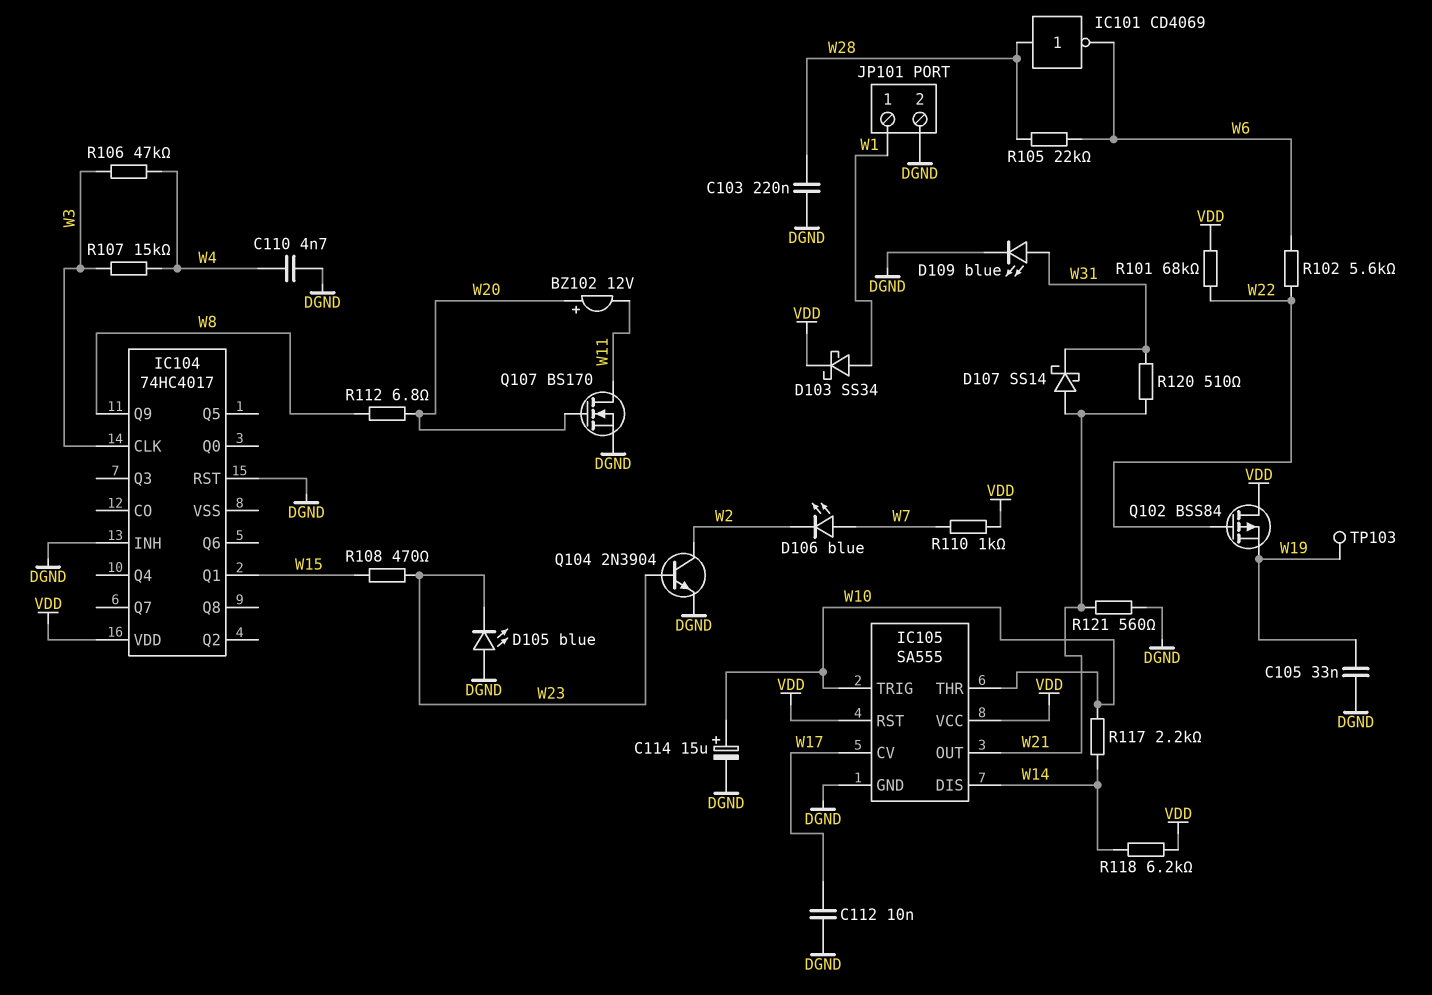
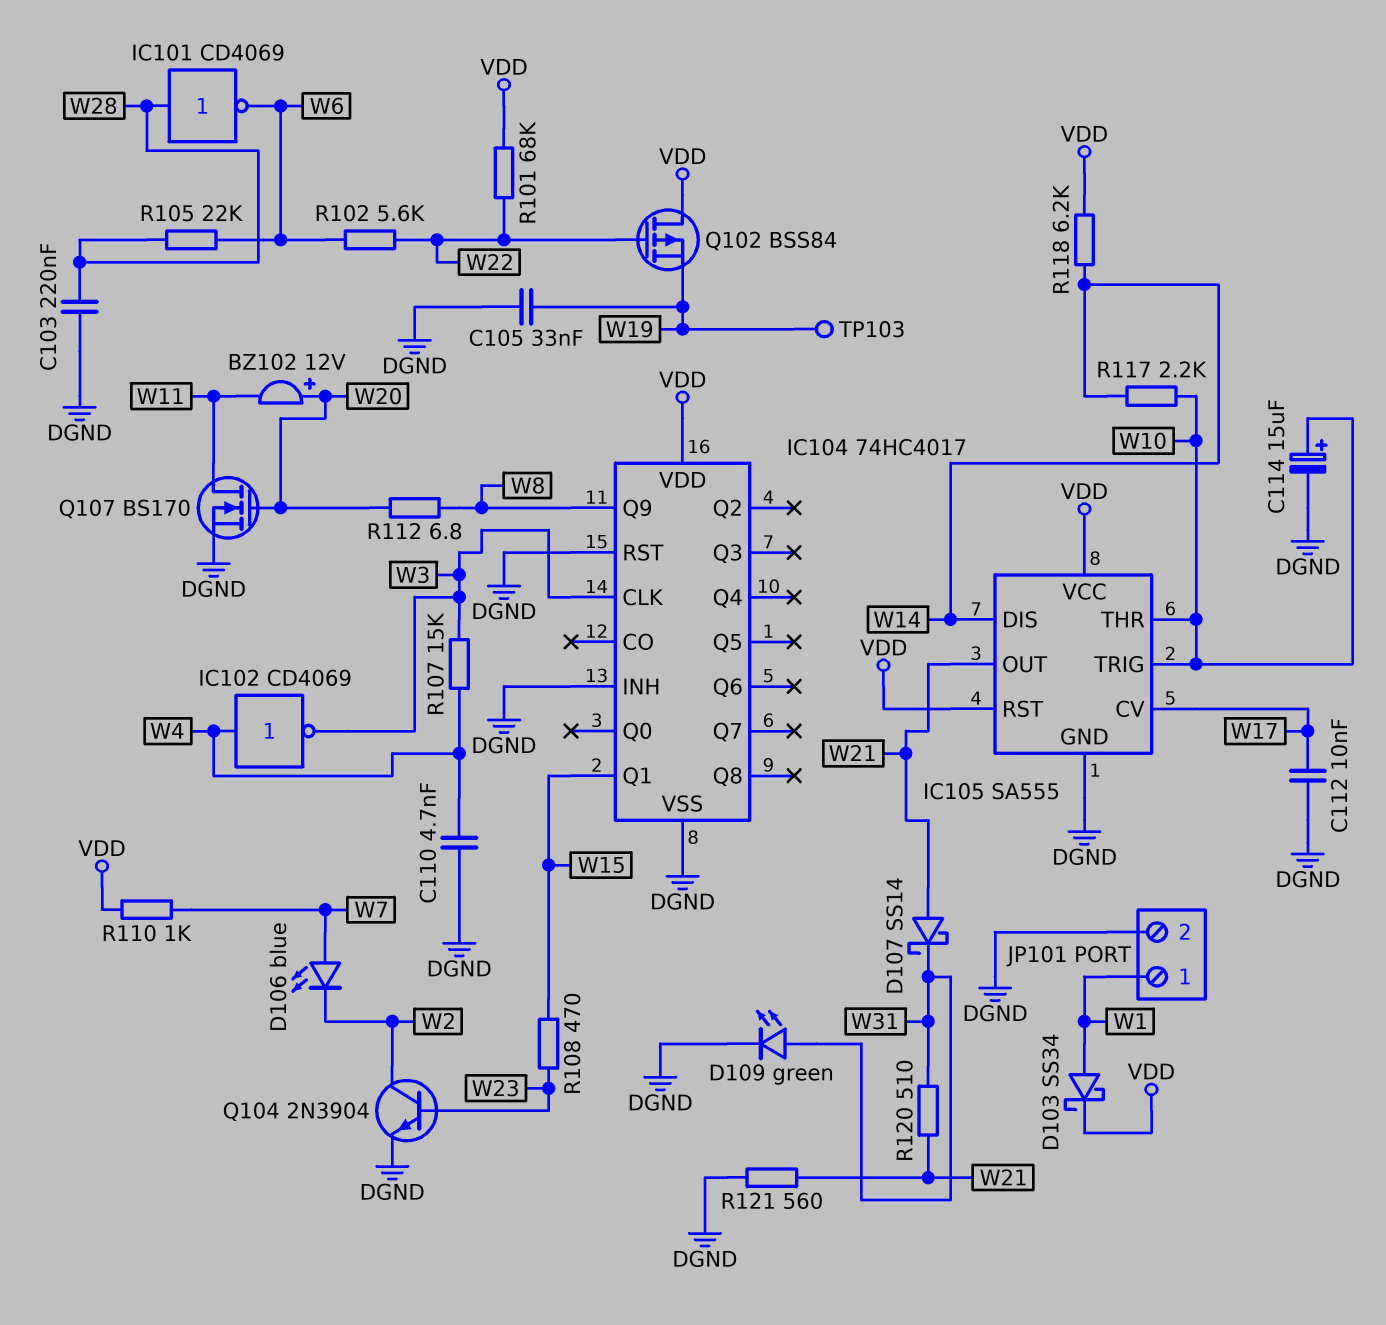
D105: LED blue (A DGND, K W23) -> none
D109: LED blue (A W31, K DGND) -> LED green (A W31, K DGND)
IC102: none -> NOT CD4069 (in W4, out W3)
IC104 pin VSS: none -> DGND
R106: 47k (W3, W4) -> none

